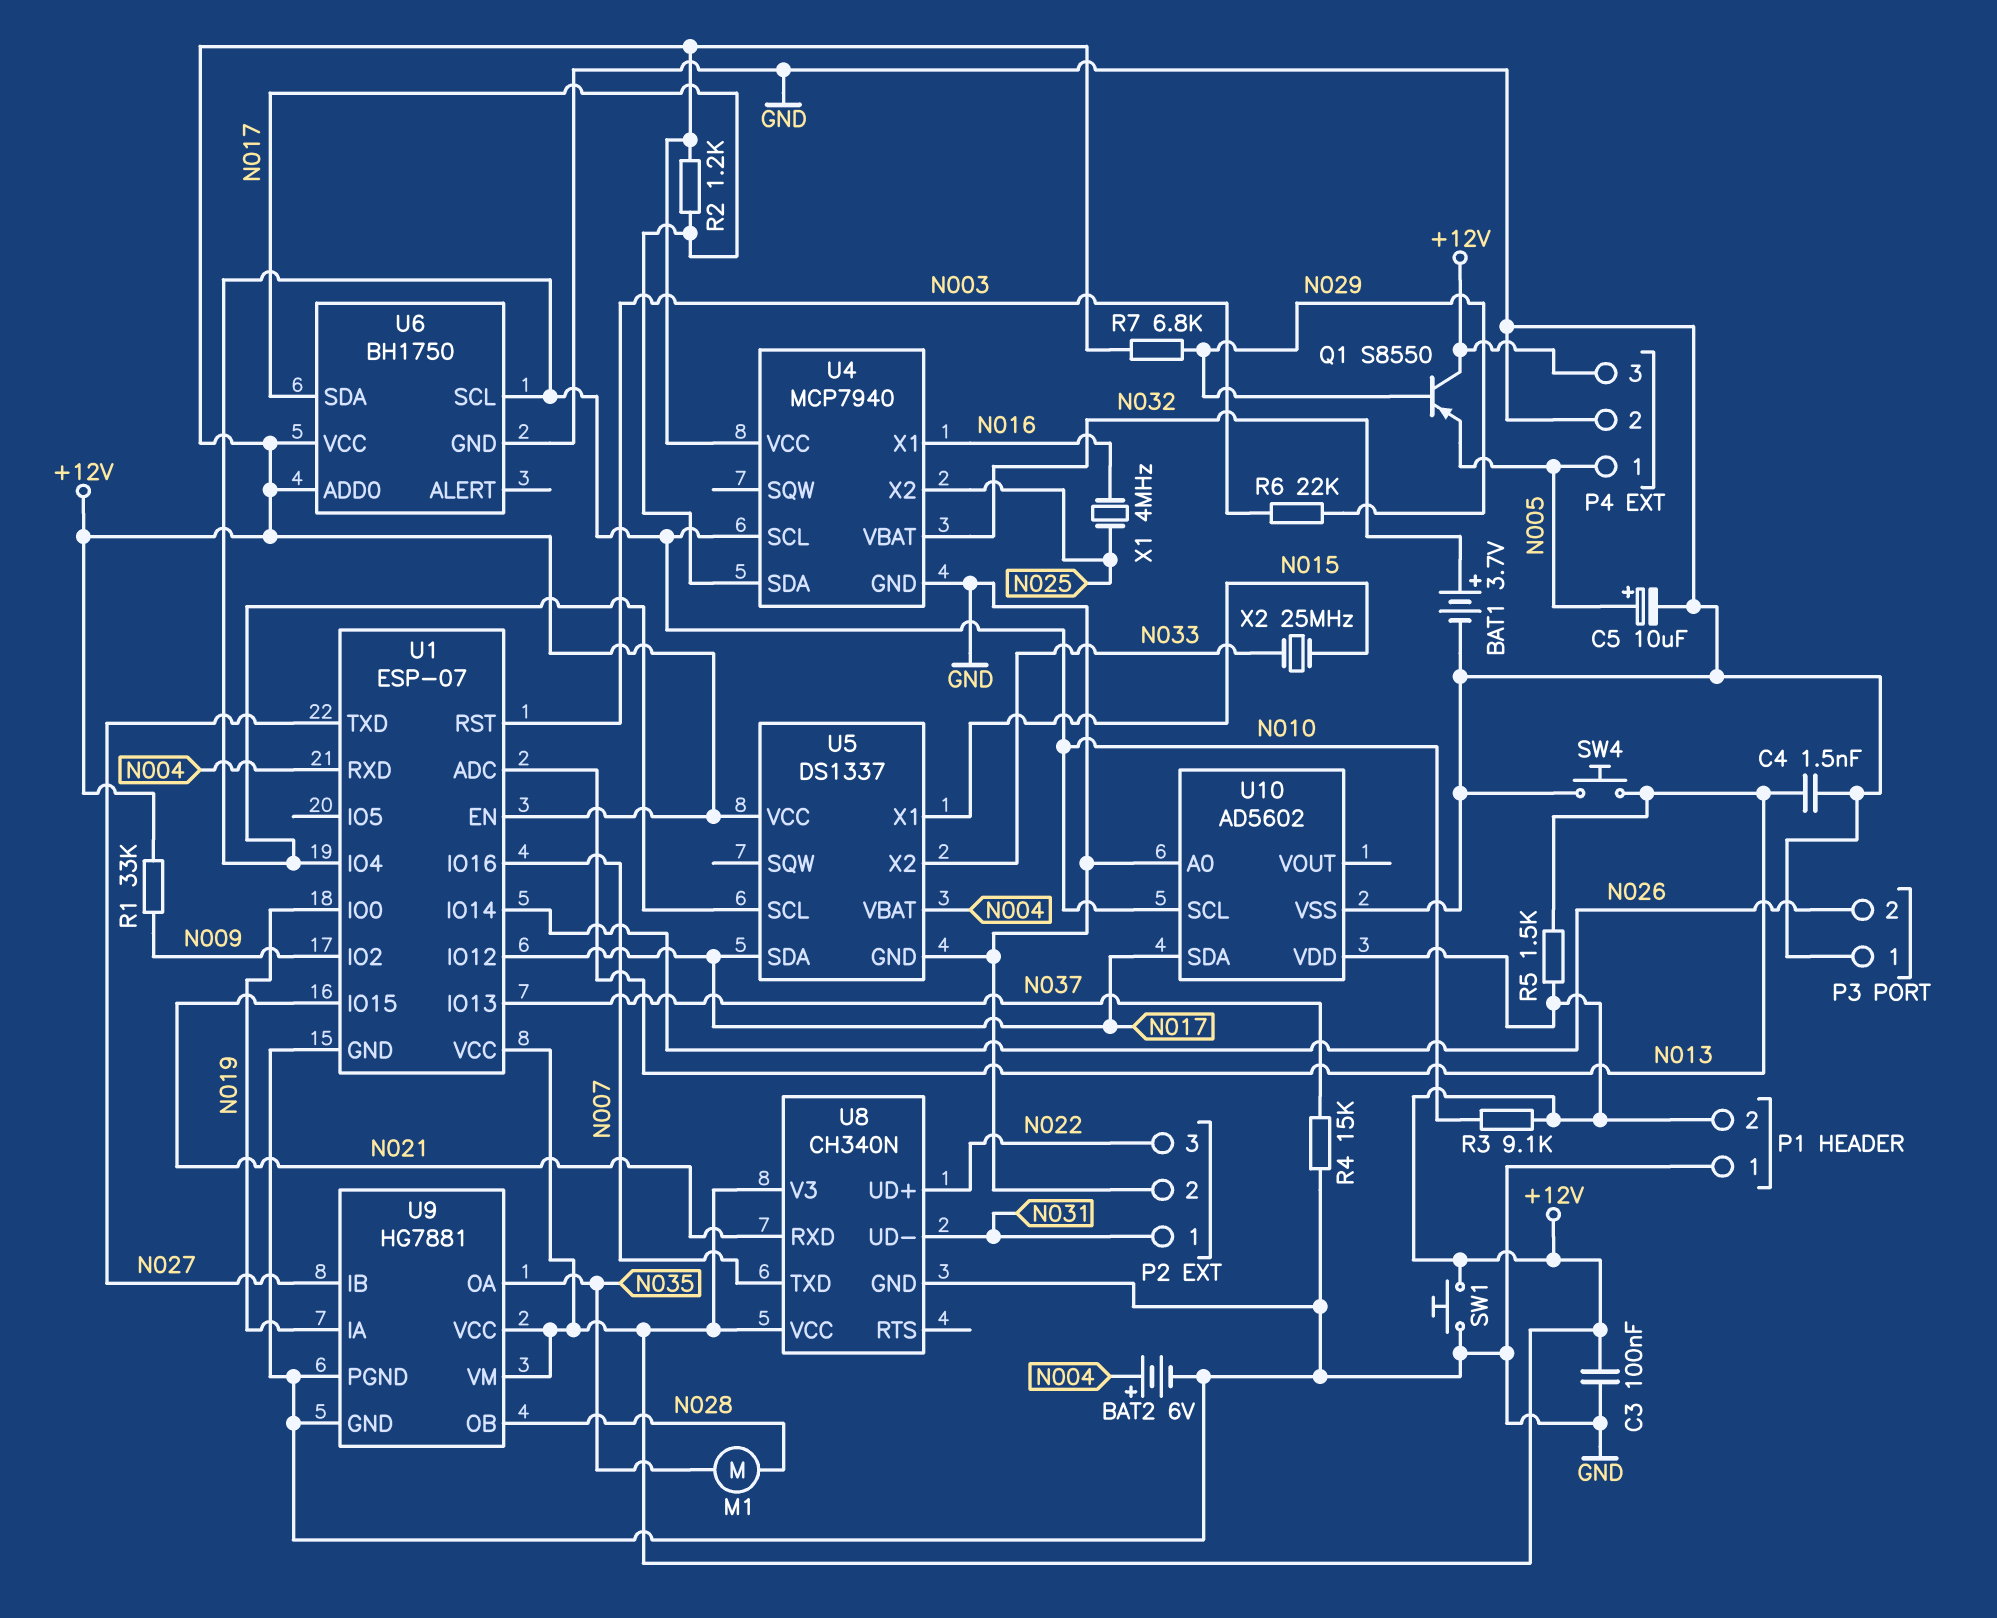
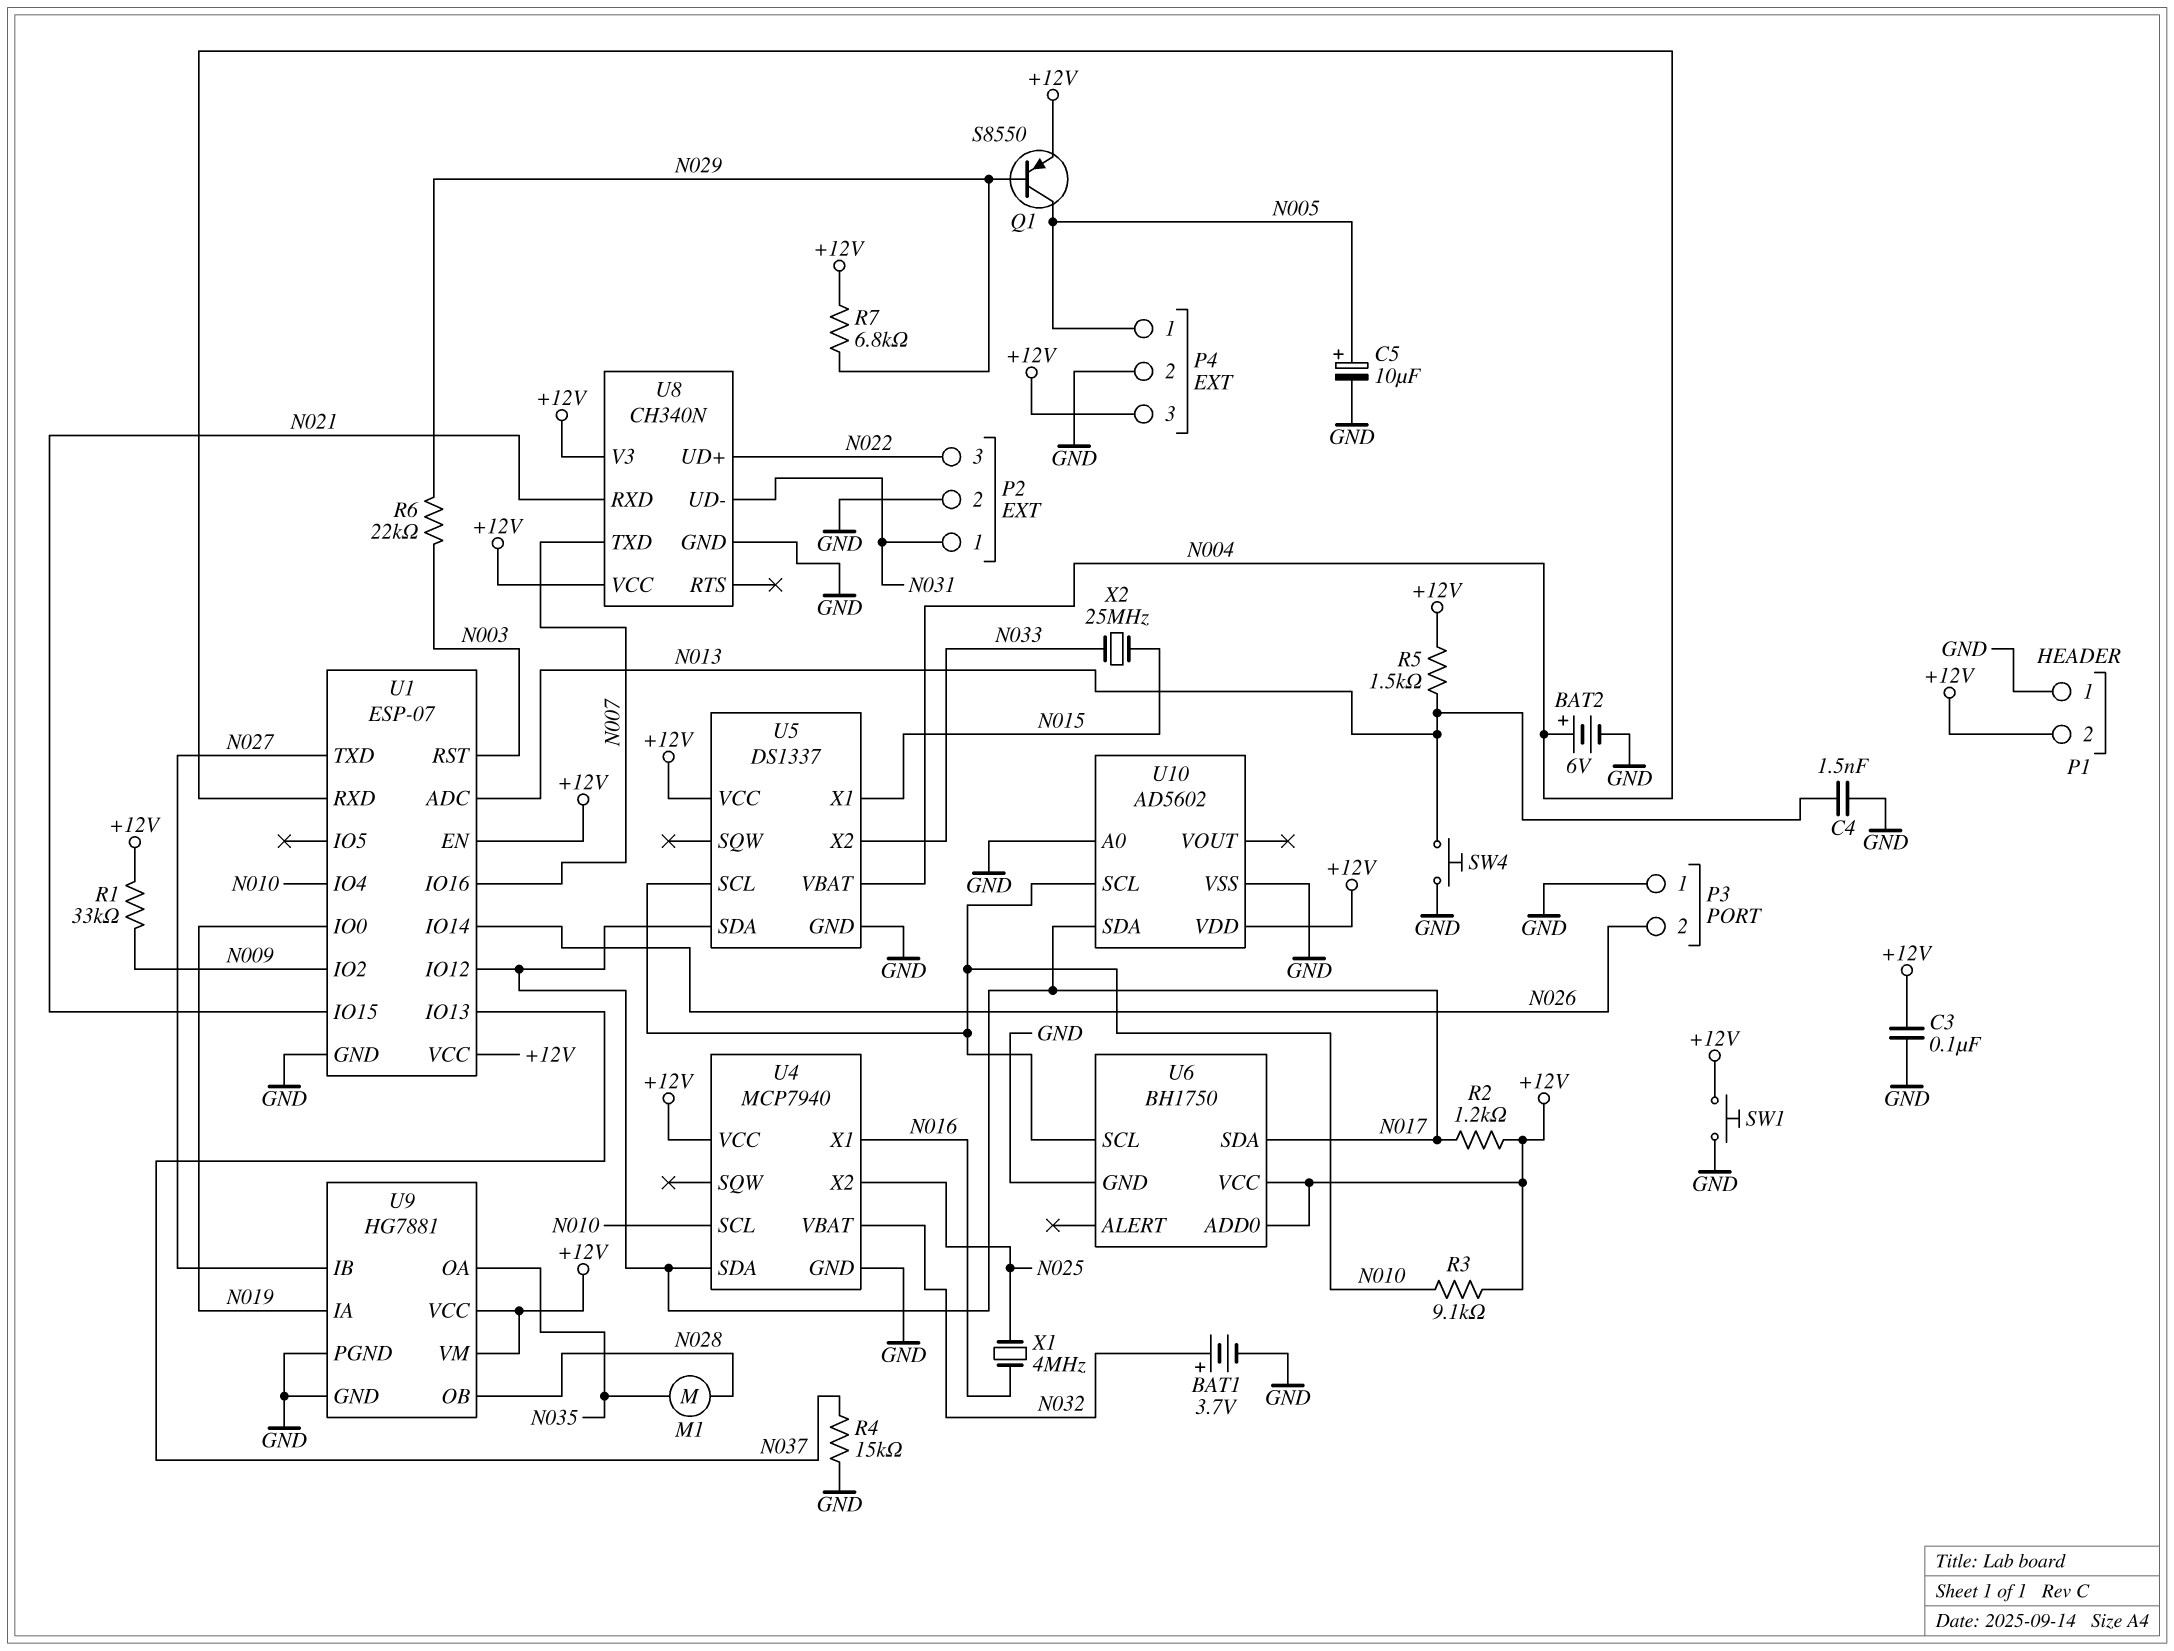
Q1: PNP S8550 (B N029, C +12V, E N005) -> PNP S8550 (B N029, C N005, E +12V)

